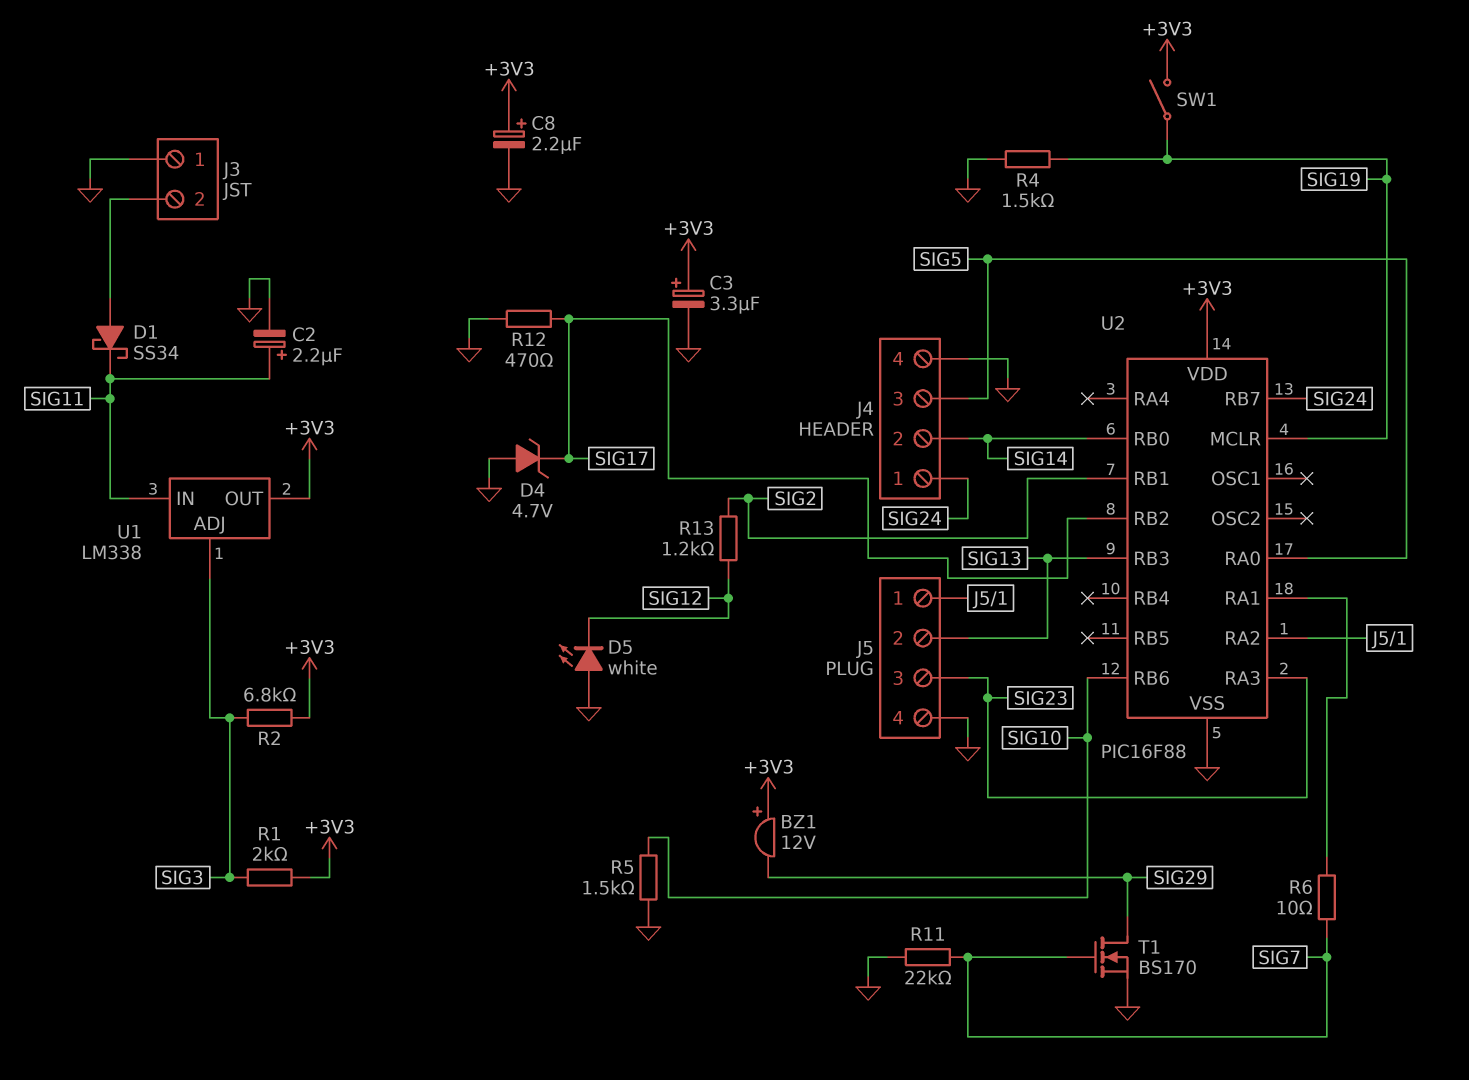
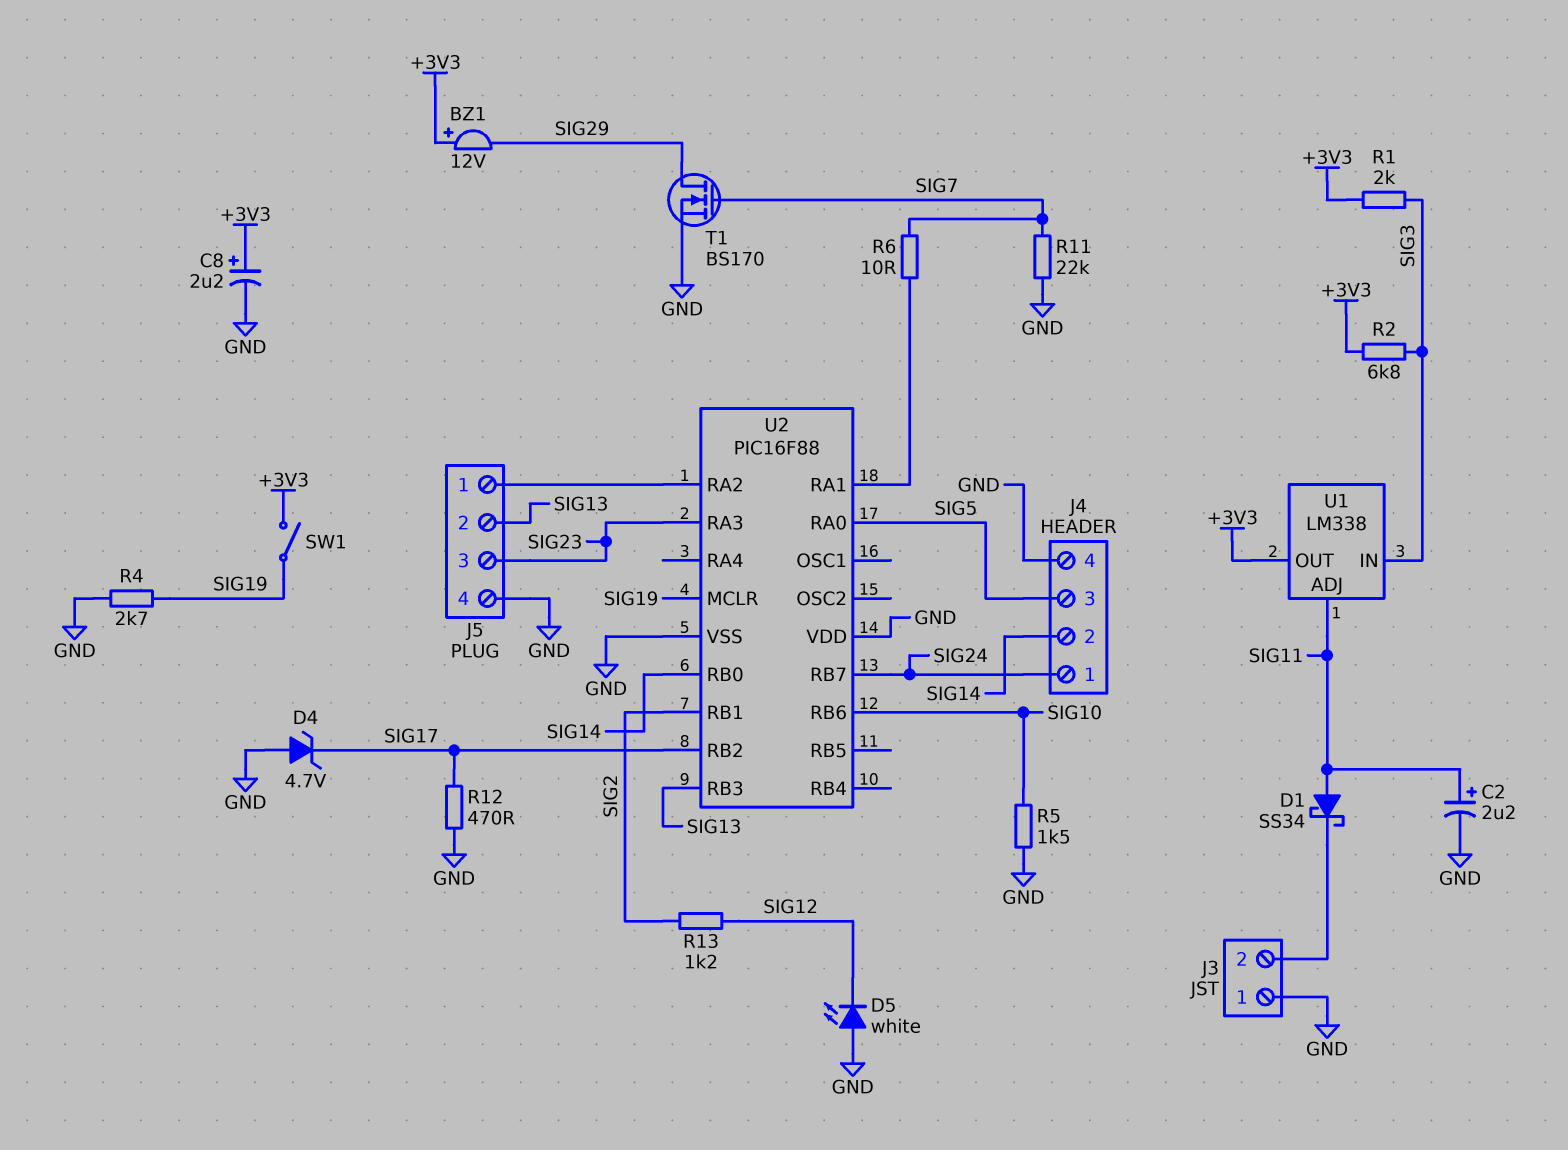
C3: 3.3uF (plus +3V3, minus GND) -> none
D1: schottky SS34 (A J3/2, K SIG11) -> schottky SS34 (A SIG11, K J3/2)
R4: 1.5k (GND, SIG19) -> 2.7k (GND, SIG19)
U1 pin ADJ: SIG3 -> SIG11
U1 pin IN: SIG11 -> SIG3
U2 pin VDD: +3V3 -> GND

